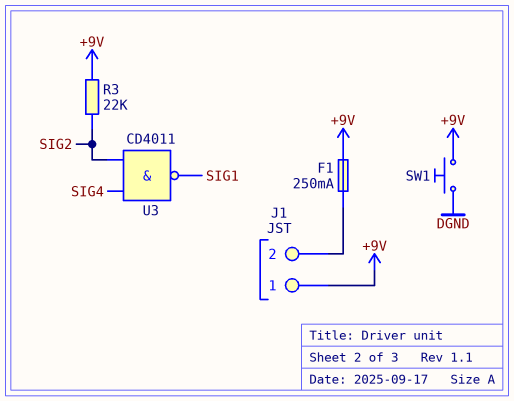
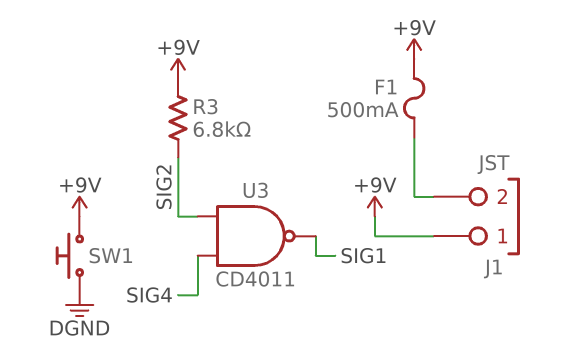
F1: 250mA (+9V, J1/2) -> 500mA (+9V, J1/2)
R3: 22k (+9V, SIG2) -> 6.8k (+9V, SIG2)

